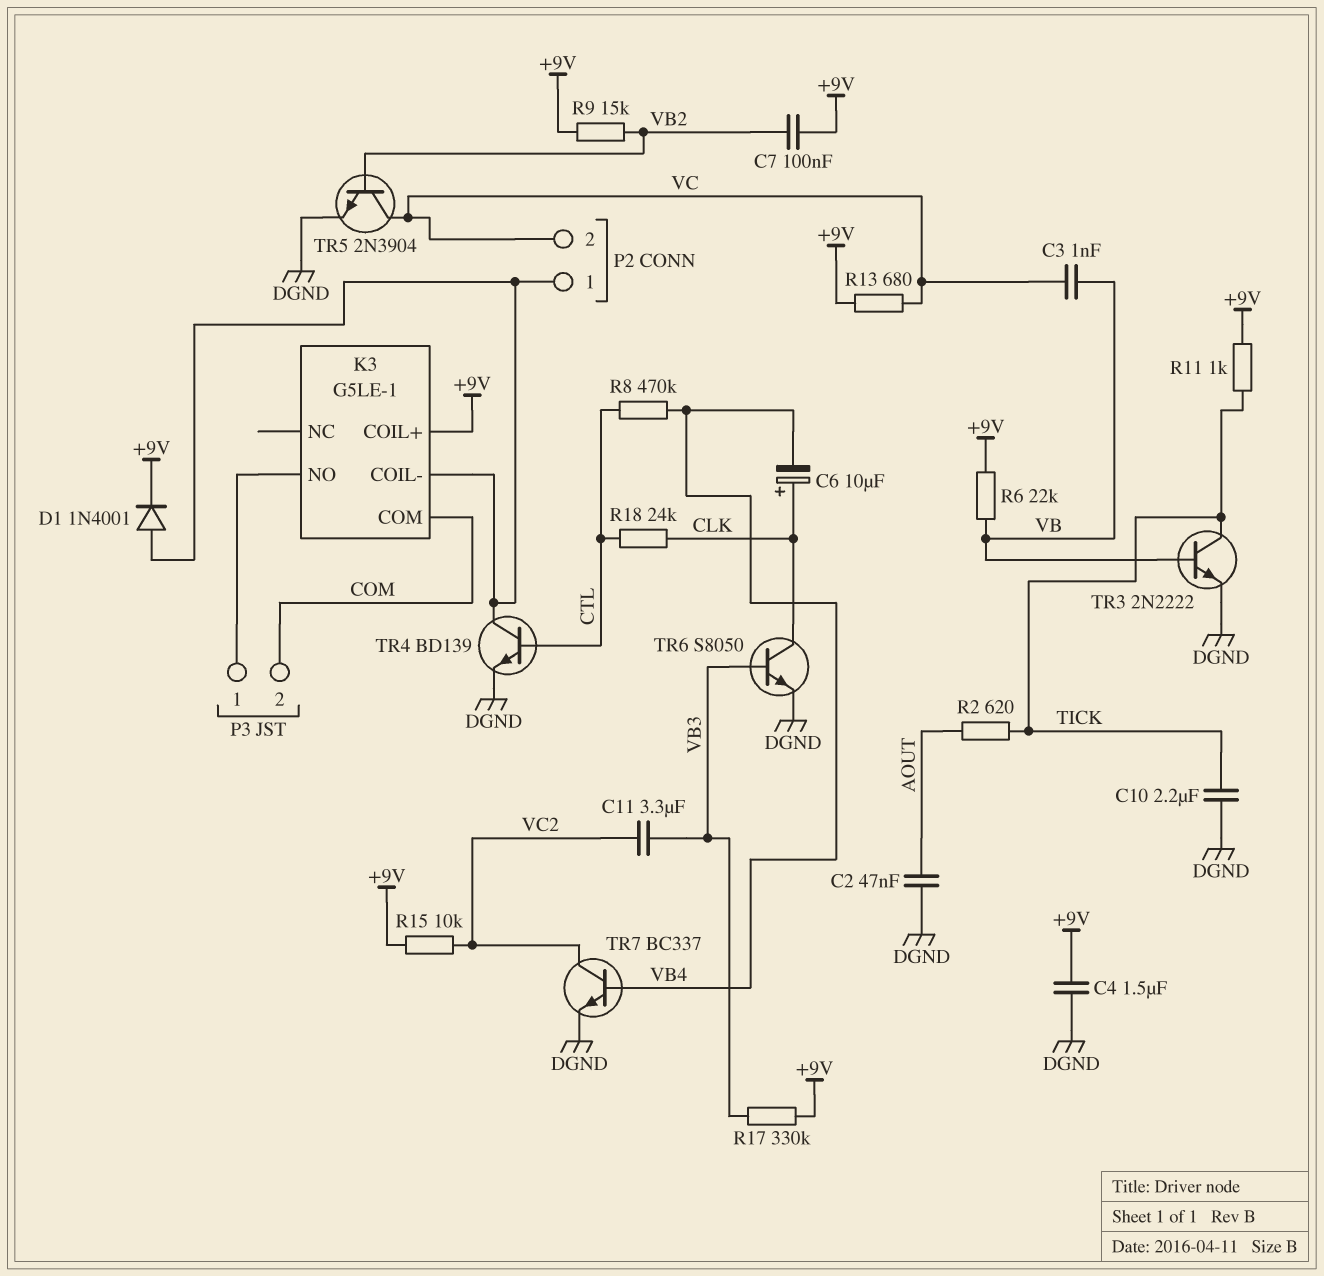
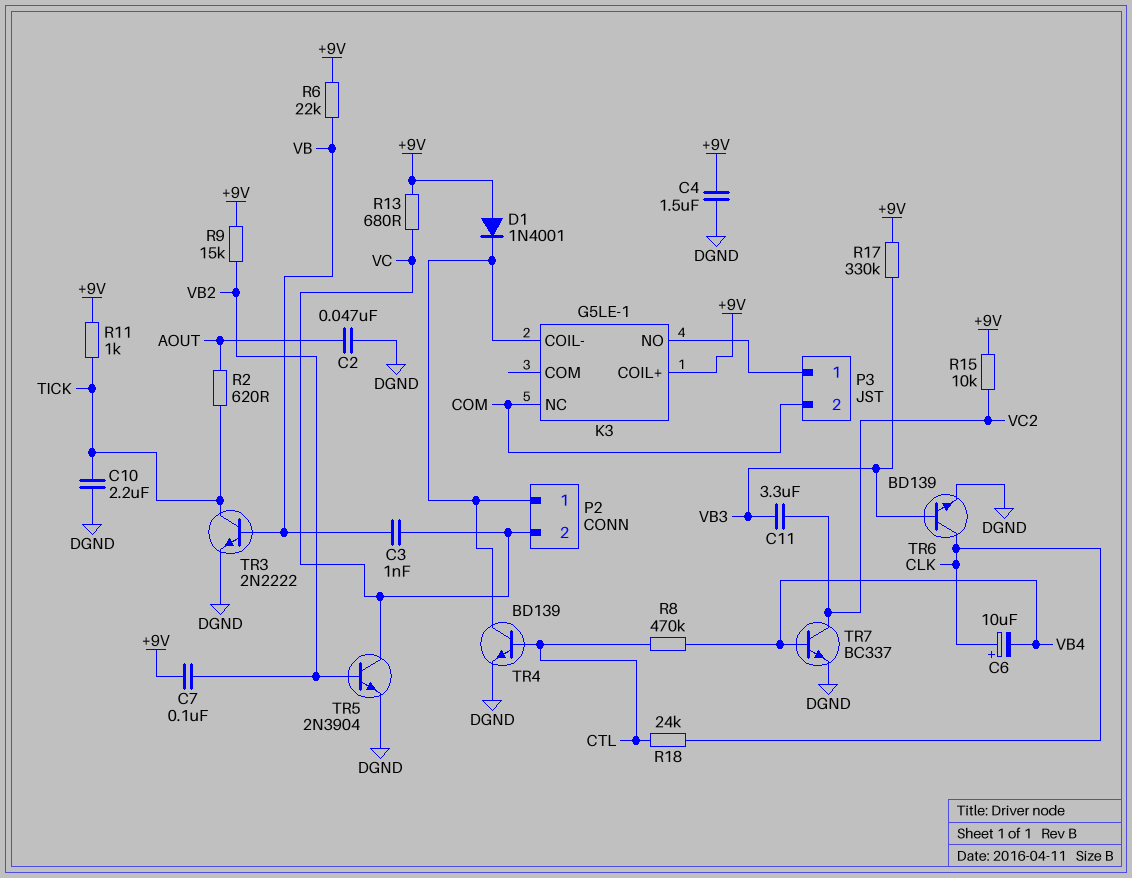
D1: diode 1N4001 (A K3/COIL-, K +9V) -> diode 1N4001 (A +9V, K K3/COIL-)
K3 pin COM: COM -> none
K3 pin NC: none -> COM
TR6: NPN S8050 (B VB3, C CLK, E DGND) -> NPN BD139 (B VB3, C CLK, E DGND)

